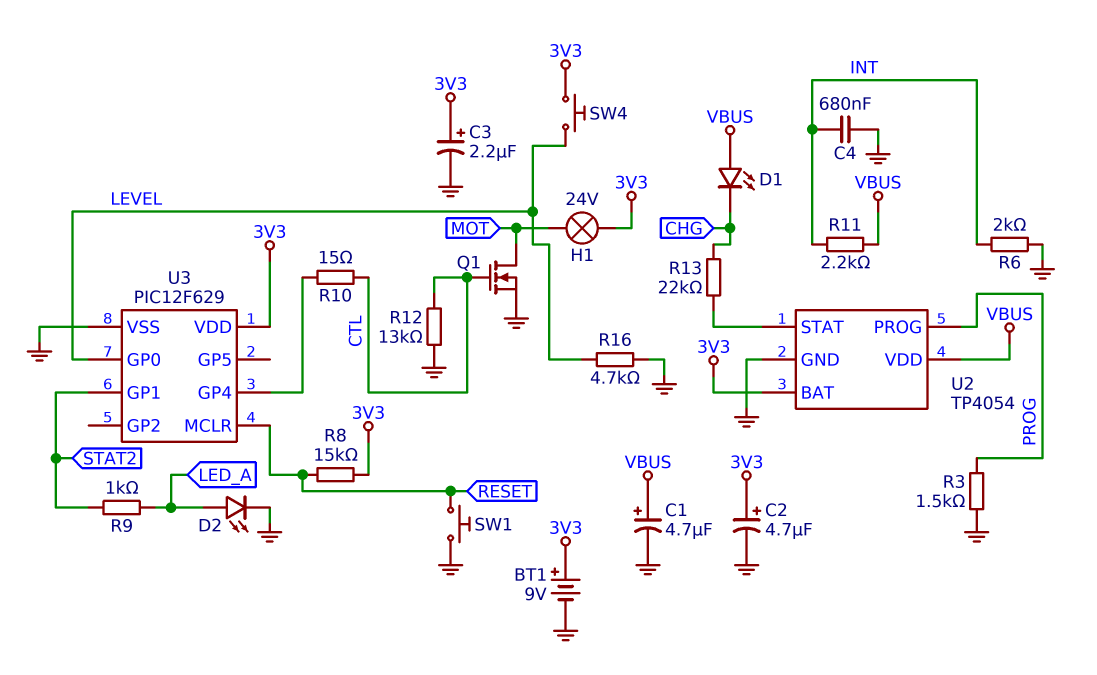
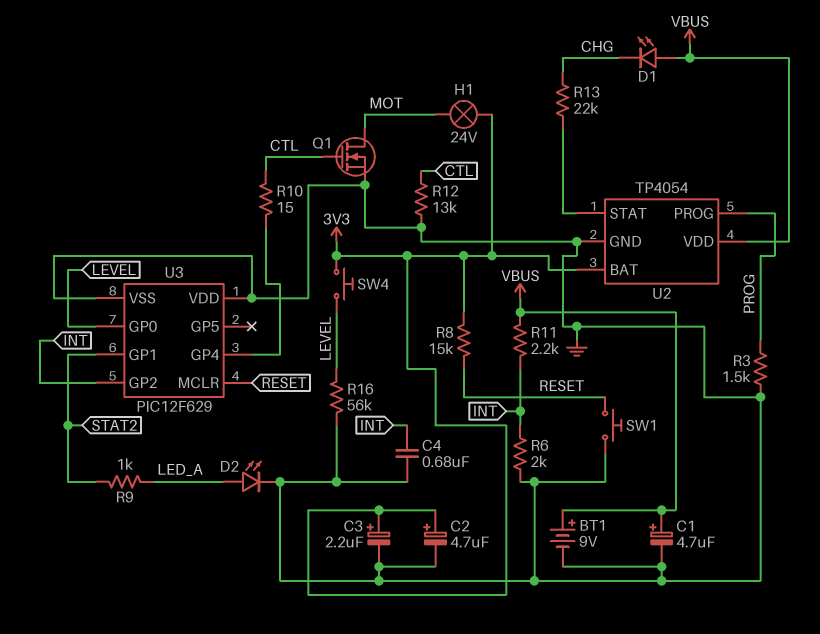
BT1: 9V (plus 3V3, minus GND) -> 9V (plus VBUS, minus GND)
R16: 4.7k (GND, LEVEL) -> 56k (GND, LEVEL)
U3 pin GP2: none -> INT
U3 pin VDD: 3V3 -> GND

